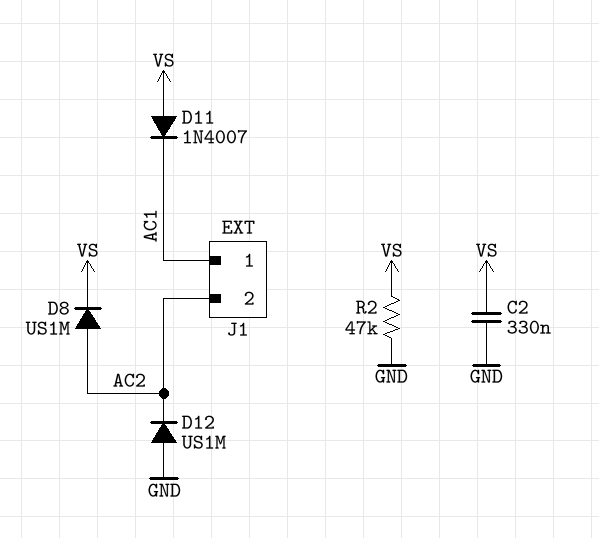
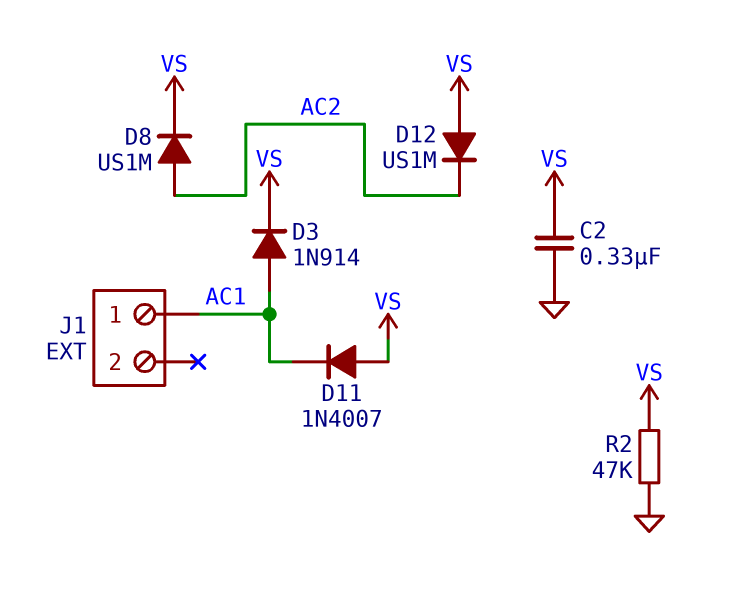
D3: none -> diode 1N914 (A AC1, K VS)
D12: diode US1M (A GND, K AC2) -> diode US1M (A VS, K AC2)
J1 pin 2: AC2 -> none

